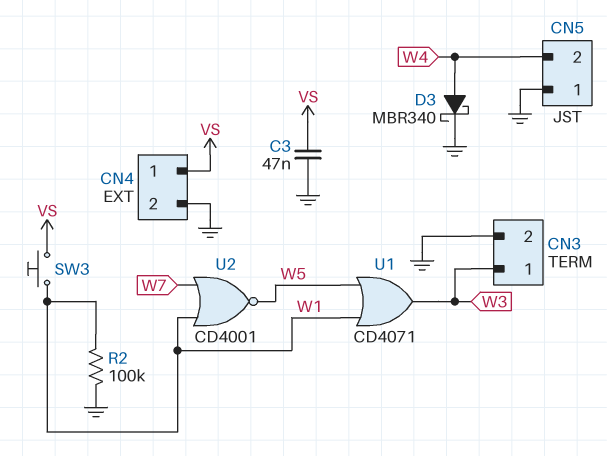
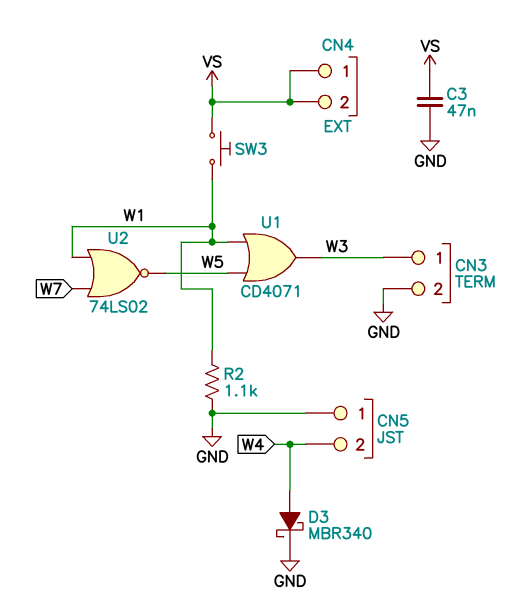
CN4 pin 2: GND -> VS
R2: 100k (GND, W1) -> 1.1k (GND, W1)
U2: NOR CD4001 (in W1, in W7, out W5) -> NOR 74LS02 (in W1, in W7, out W5)

